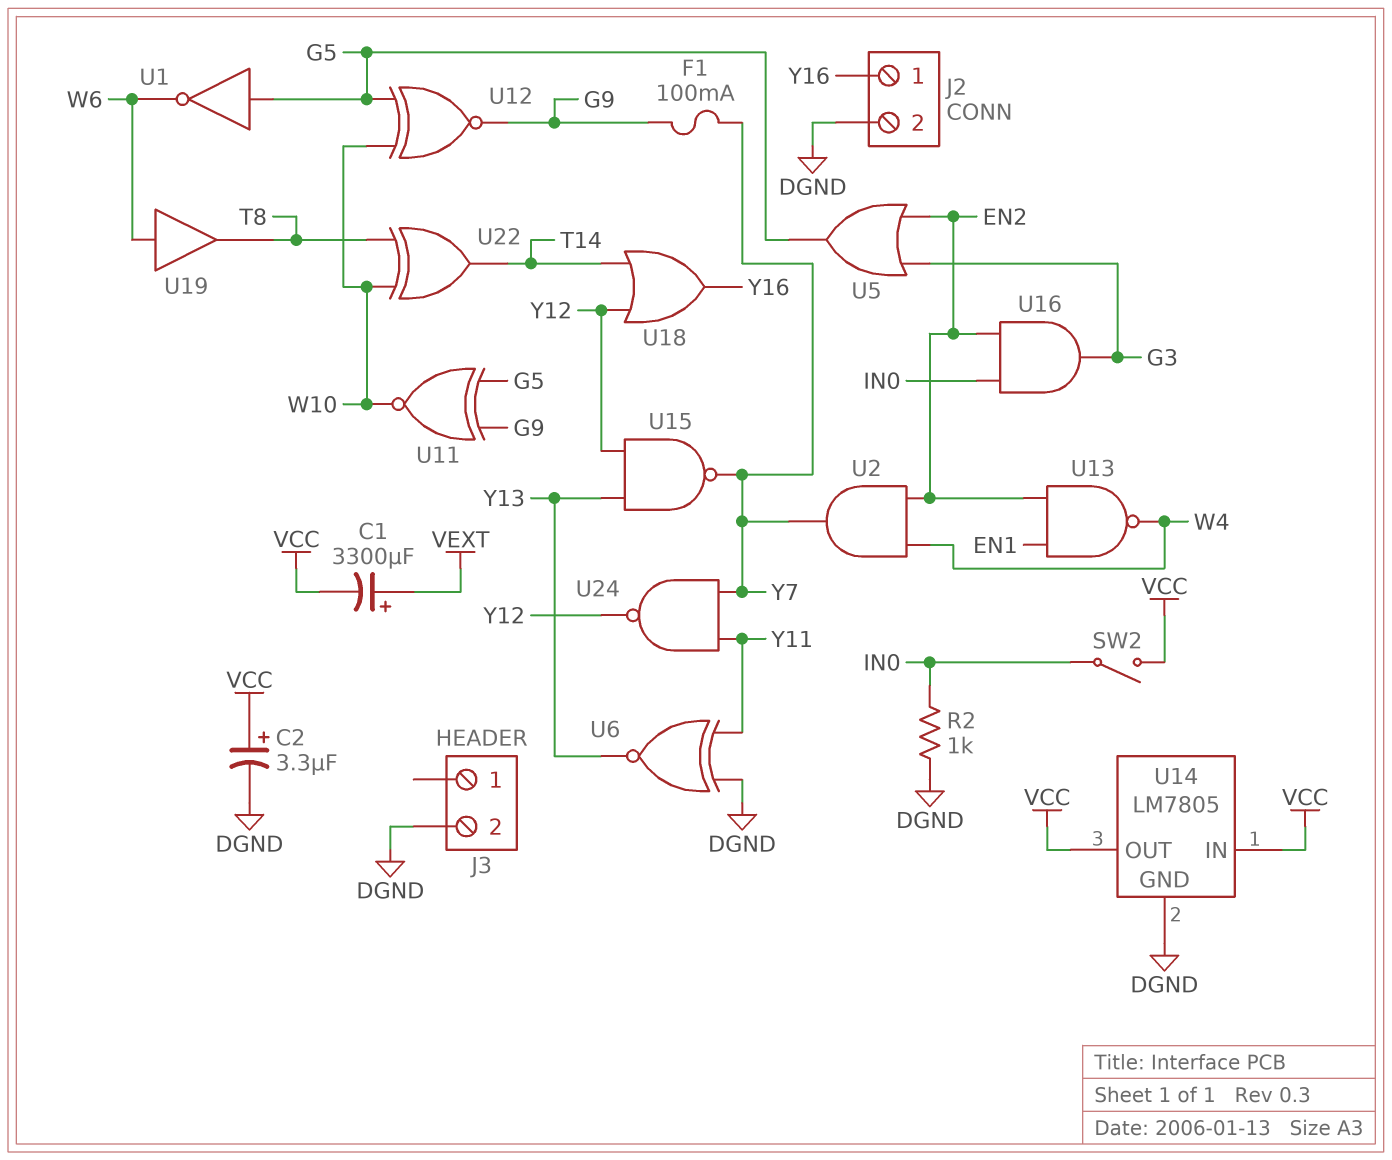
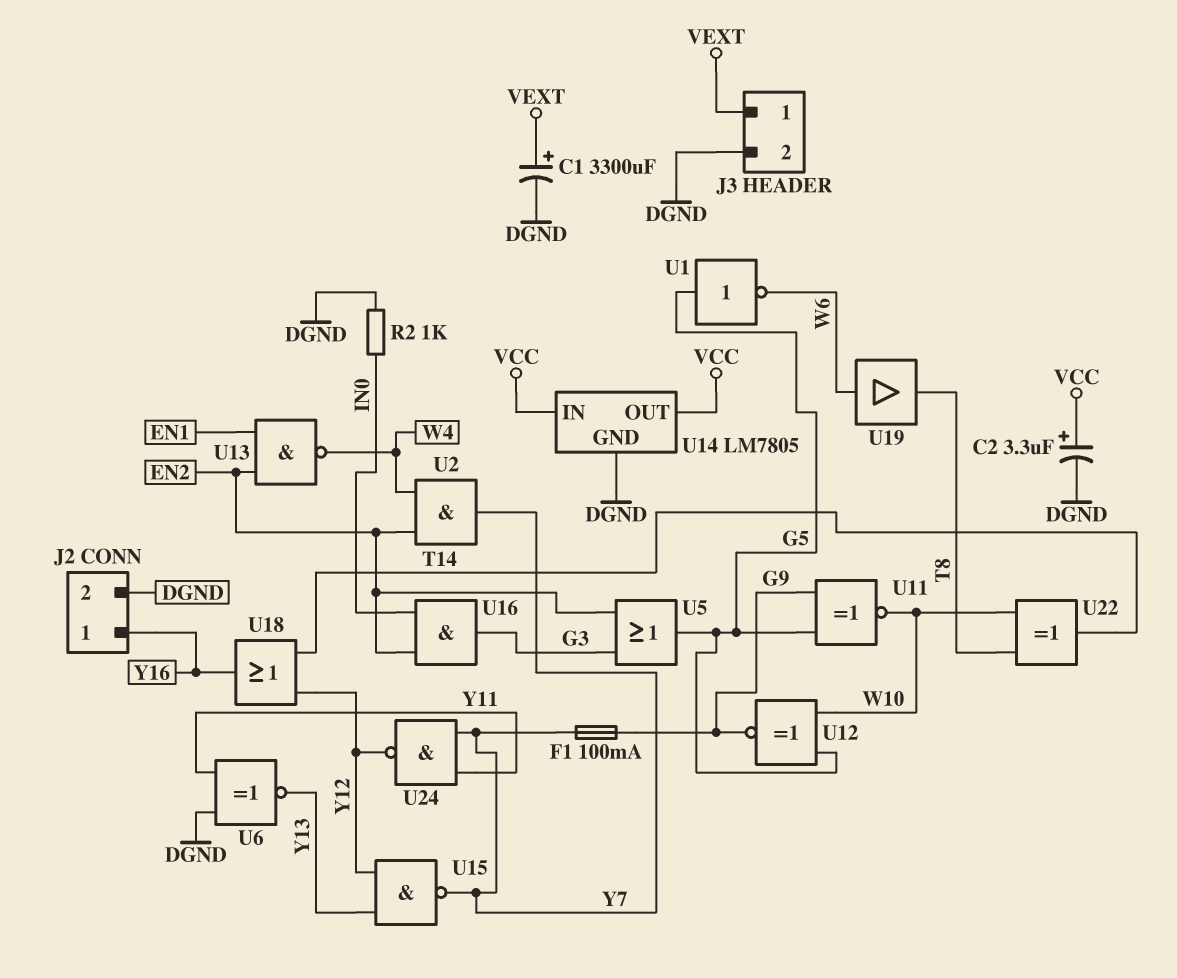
C1: 3300uF (plus VEXT, minus VCC) -> 3300uF (plus VEXT, minus DGND)
J3 pin 1: none -> VEXT
SW2: switch (IN0, VCC) -> none

